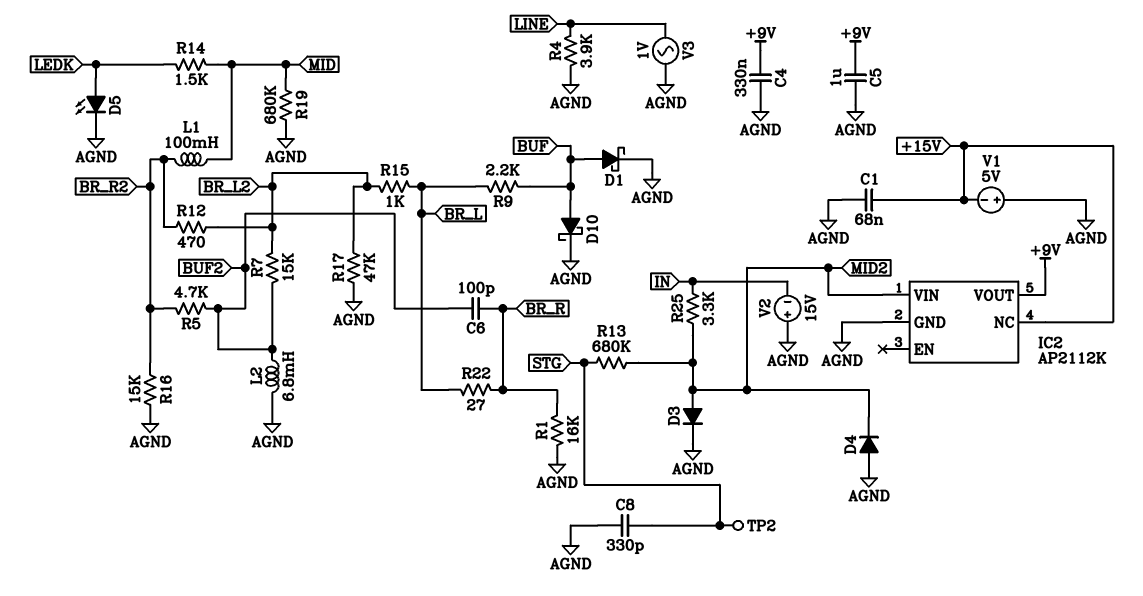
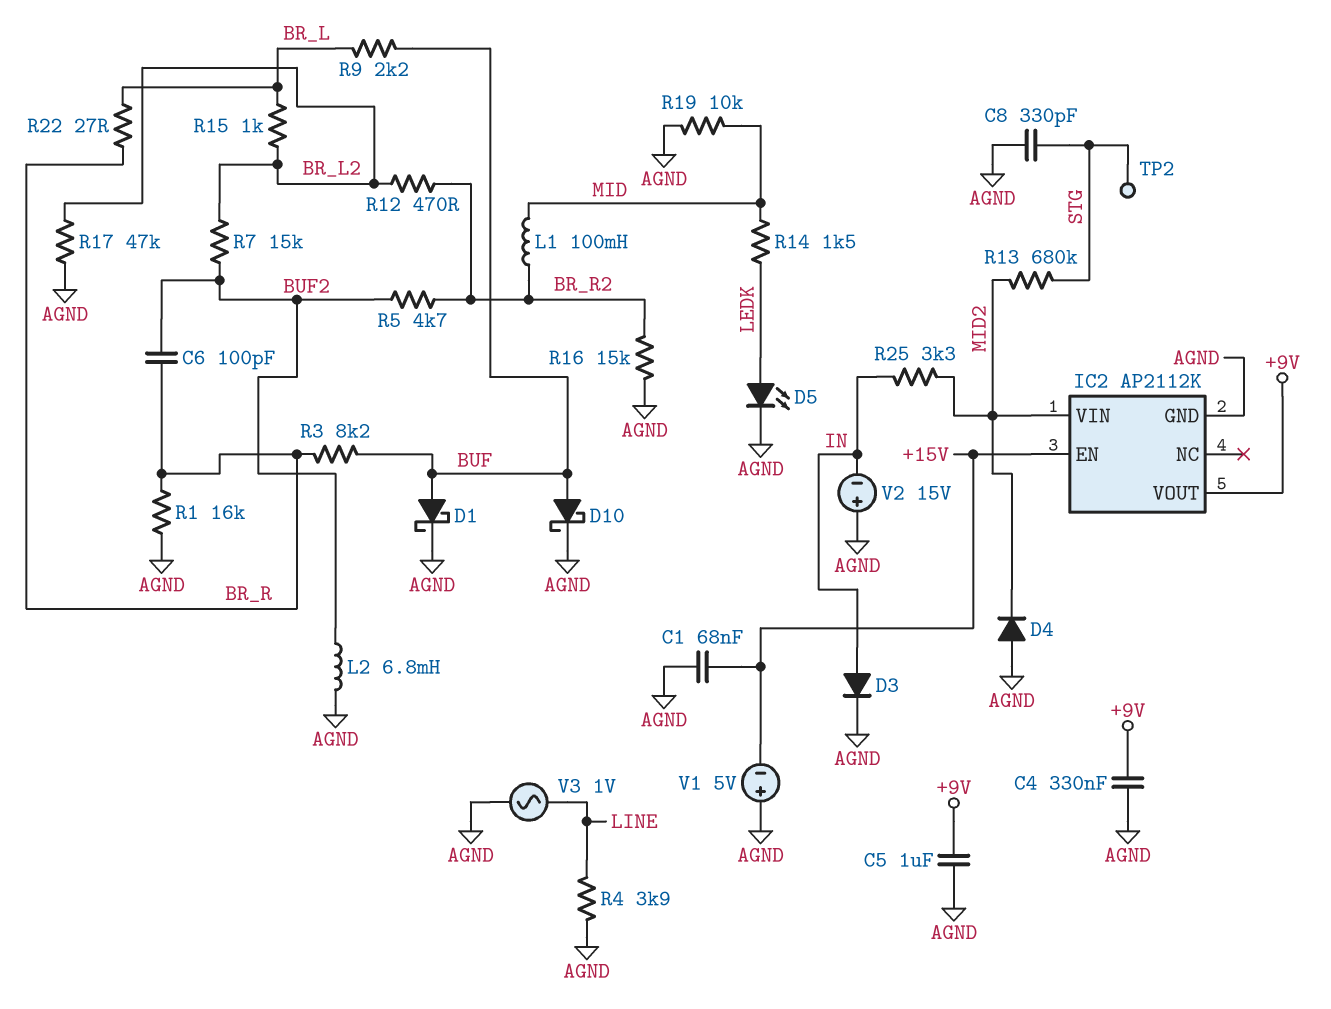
D3: diode (A MID2, K AGND) -> diode (A IN, K AGND)
IC2 pin EN: none -> +15V
IC2 pin NC: +15V -> none
R3: none -> 8.2k (BR_R, BUF)
R19: 680k (AGND, MID) -> 10k (AGND, MID)

